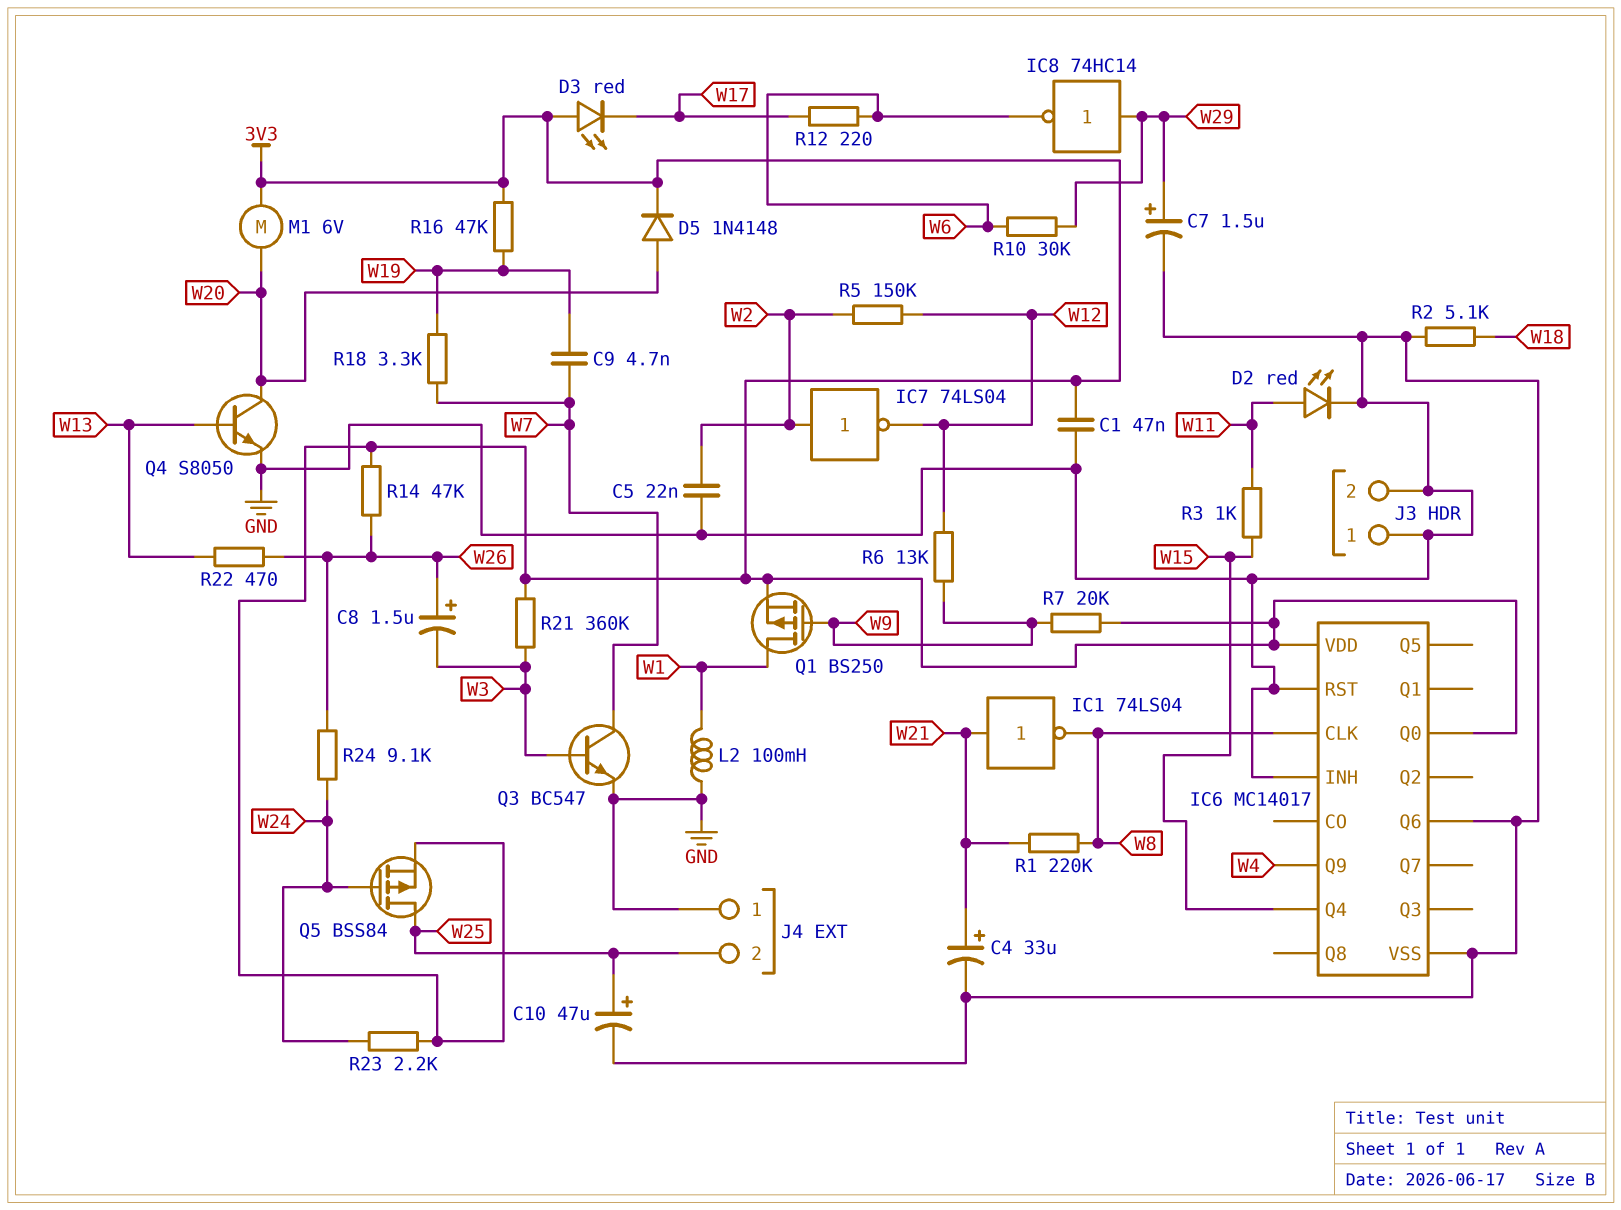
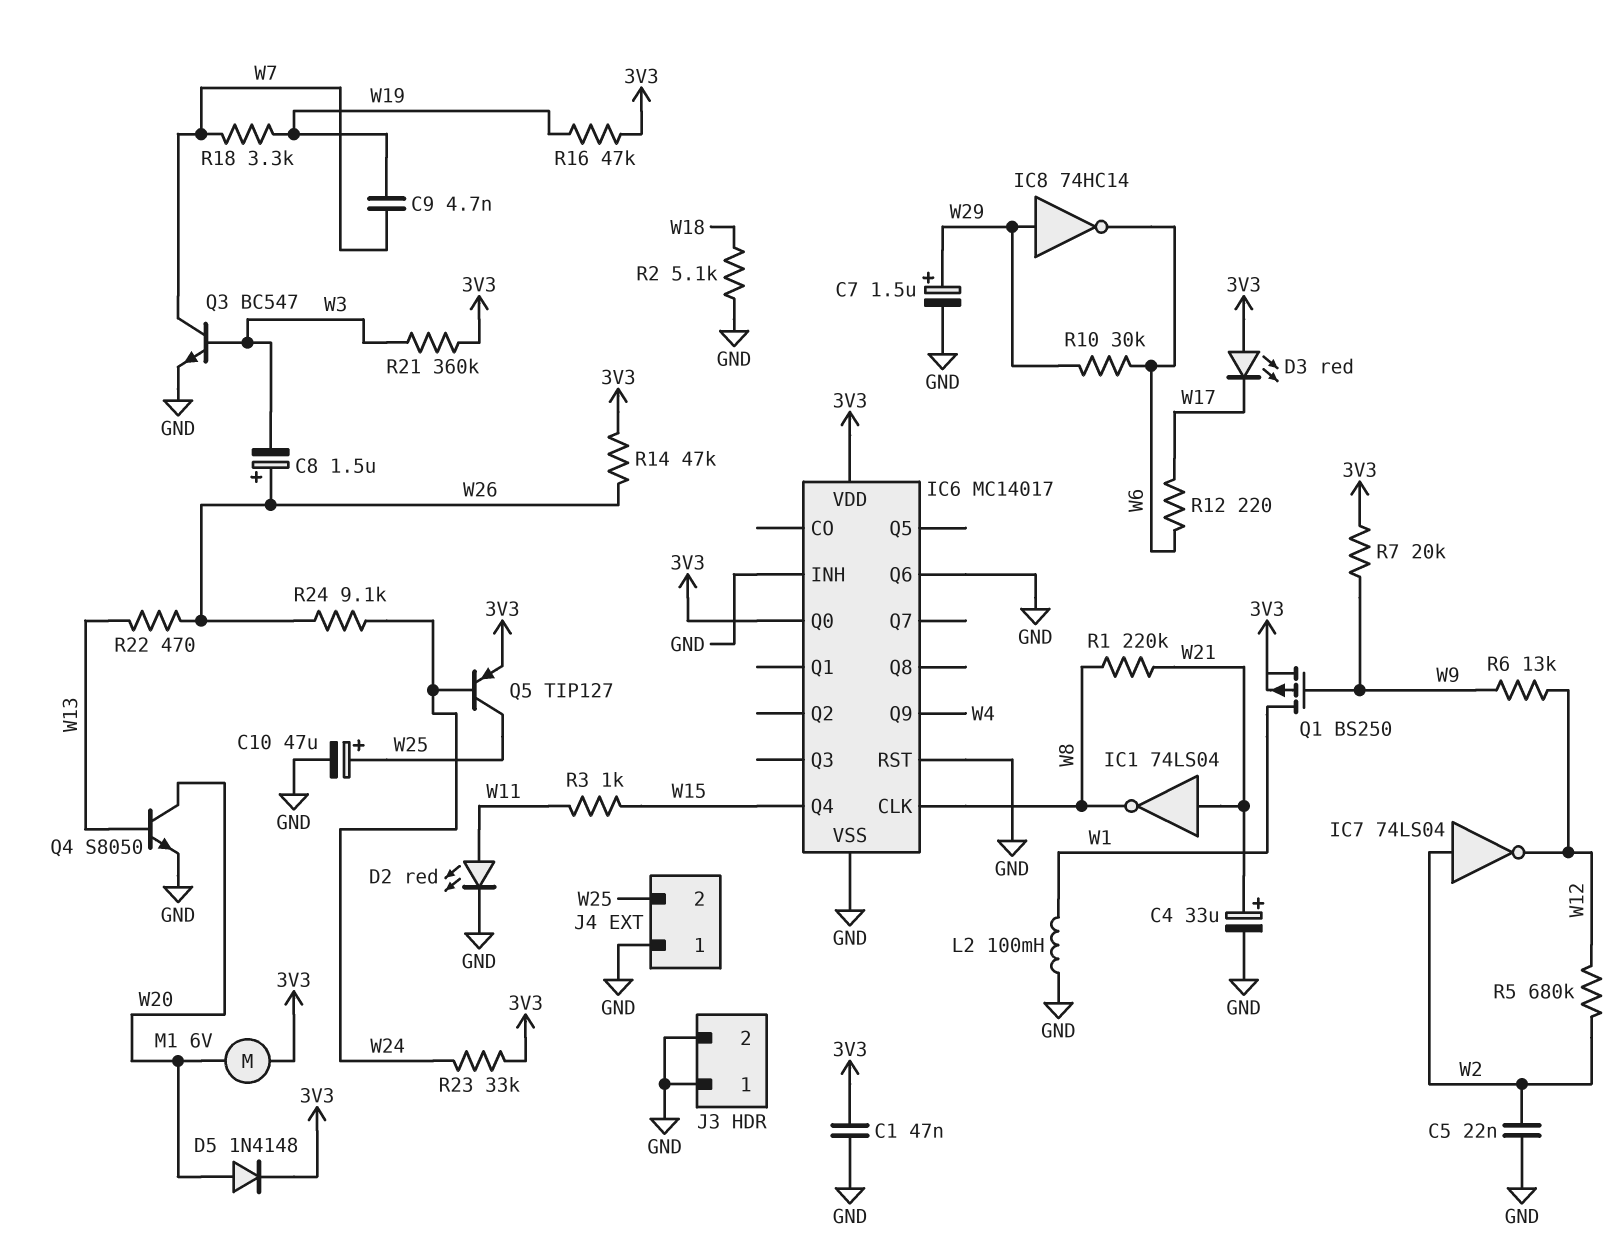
Q5: PMOS BSS84 (G W24, D W25, S 3V3) -> PNP TIP127 (B W24, C W25, E 3V3)
R5: 150k (W2, W12) -> 680k (W2, W12)
R23: 2.2k (3V3, W24) -> 33k (3V3, W24)

